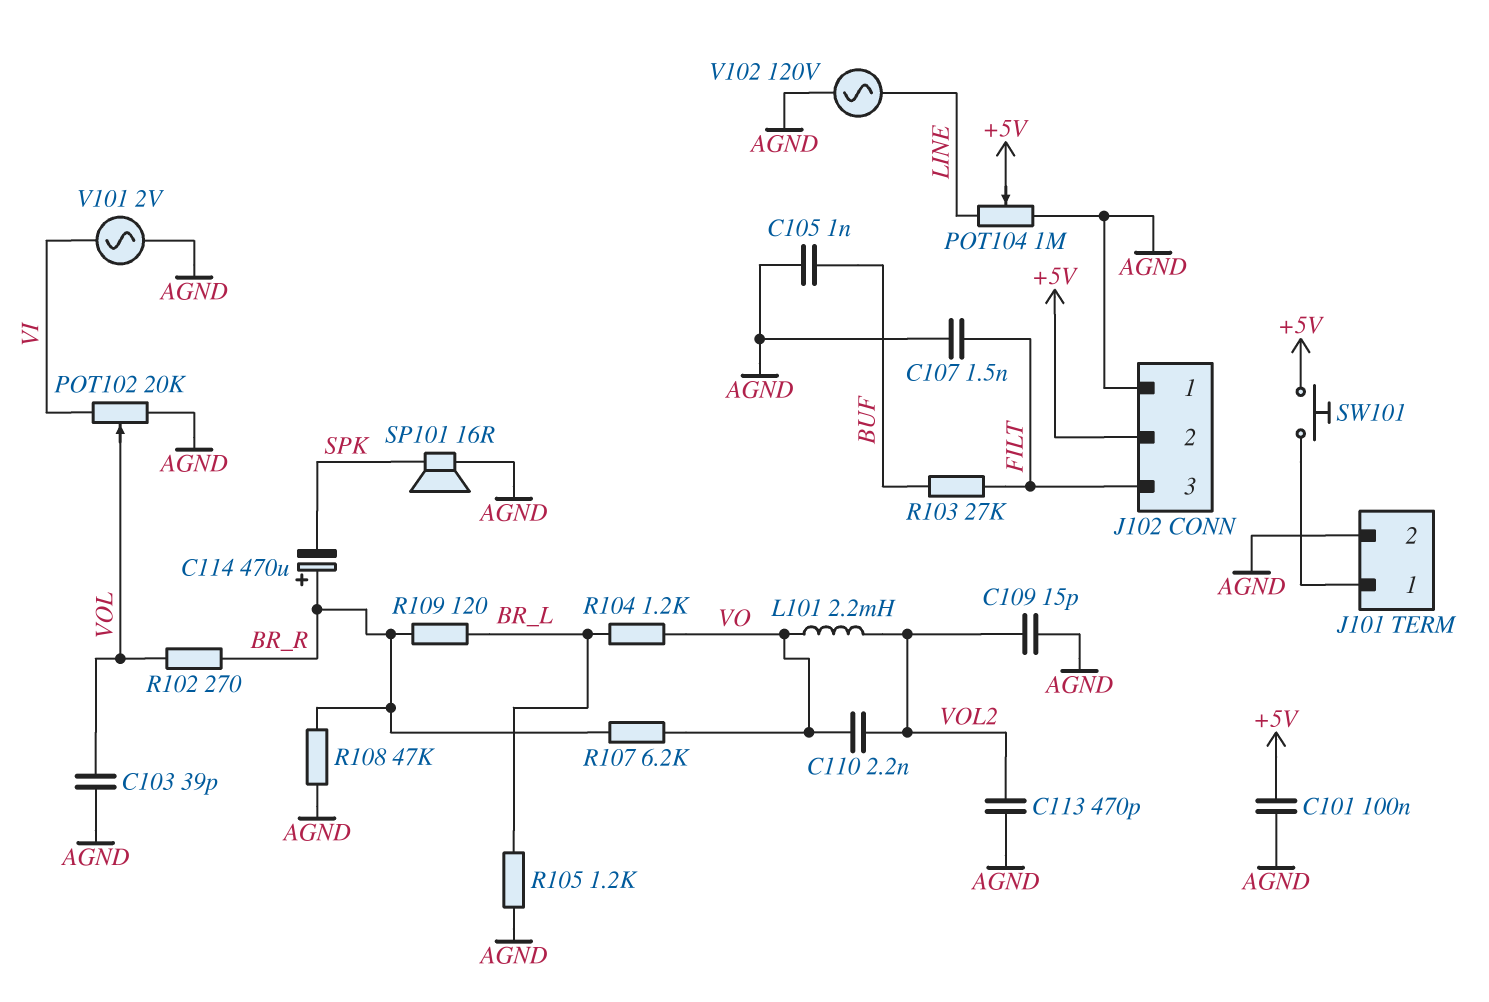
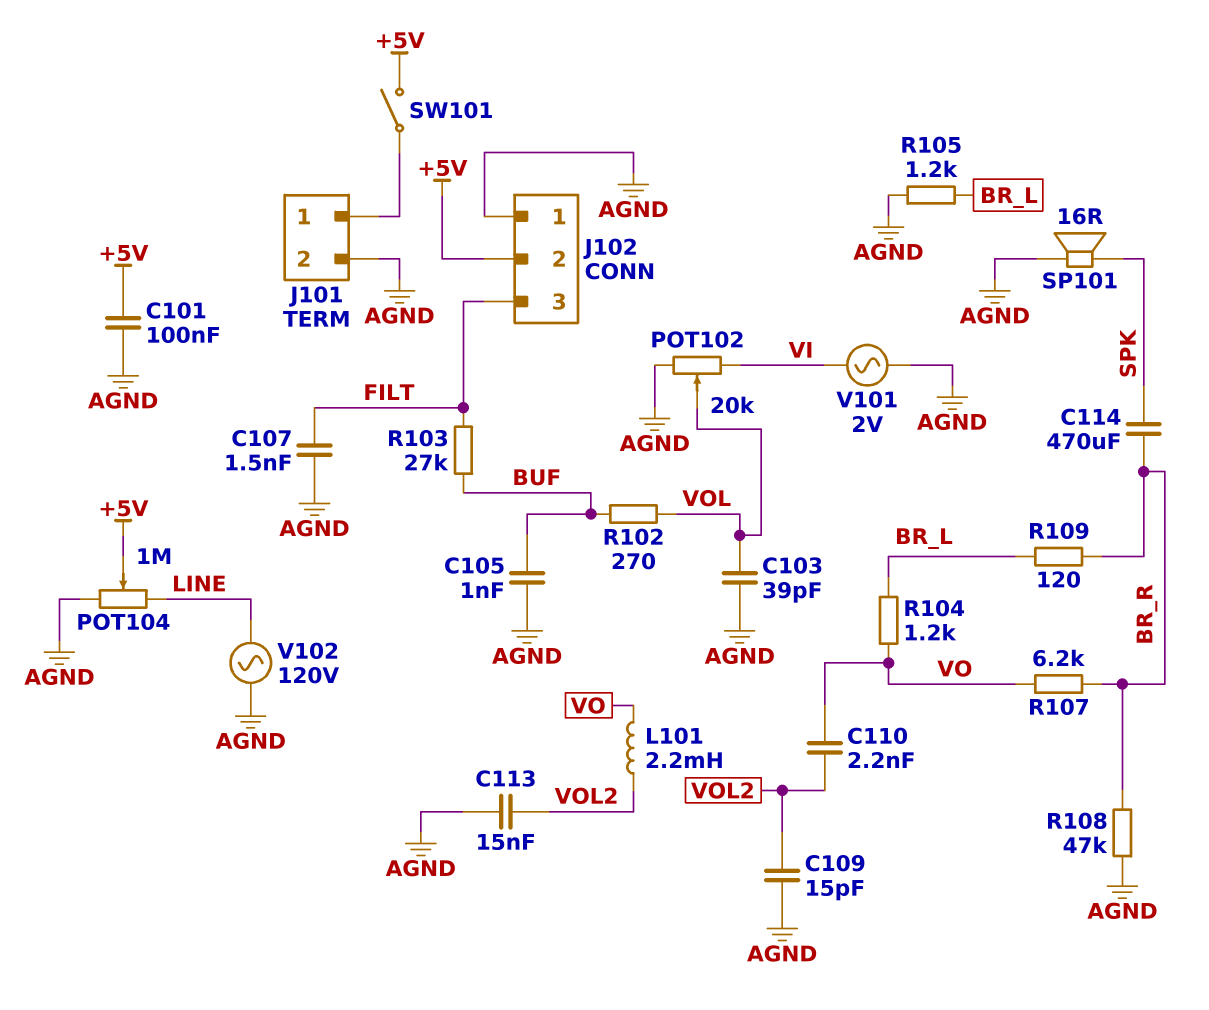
C113: 470pF (AGND, VOL2) -> 15nF (AGND, VOL2)
C114: 470uF (plus BR_R, minus SPK) -> 470uF (BR_R, SPK)
R102: 270 (BR_R, VOL) -> 270 (BUF, VOL)
SW101: button (+5V, J101/1) -> switch (+5V, J101/1)

